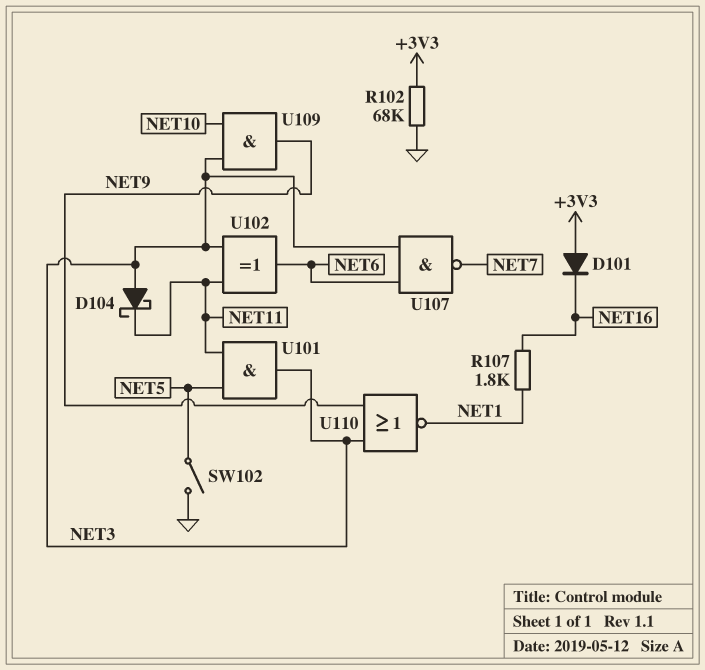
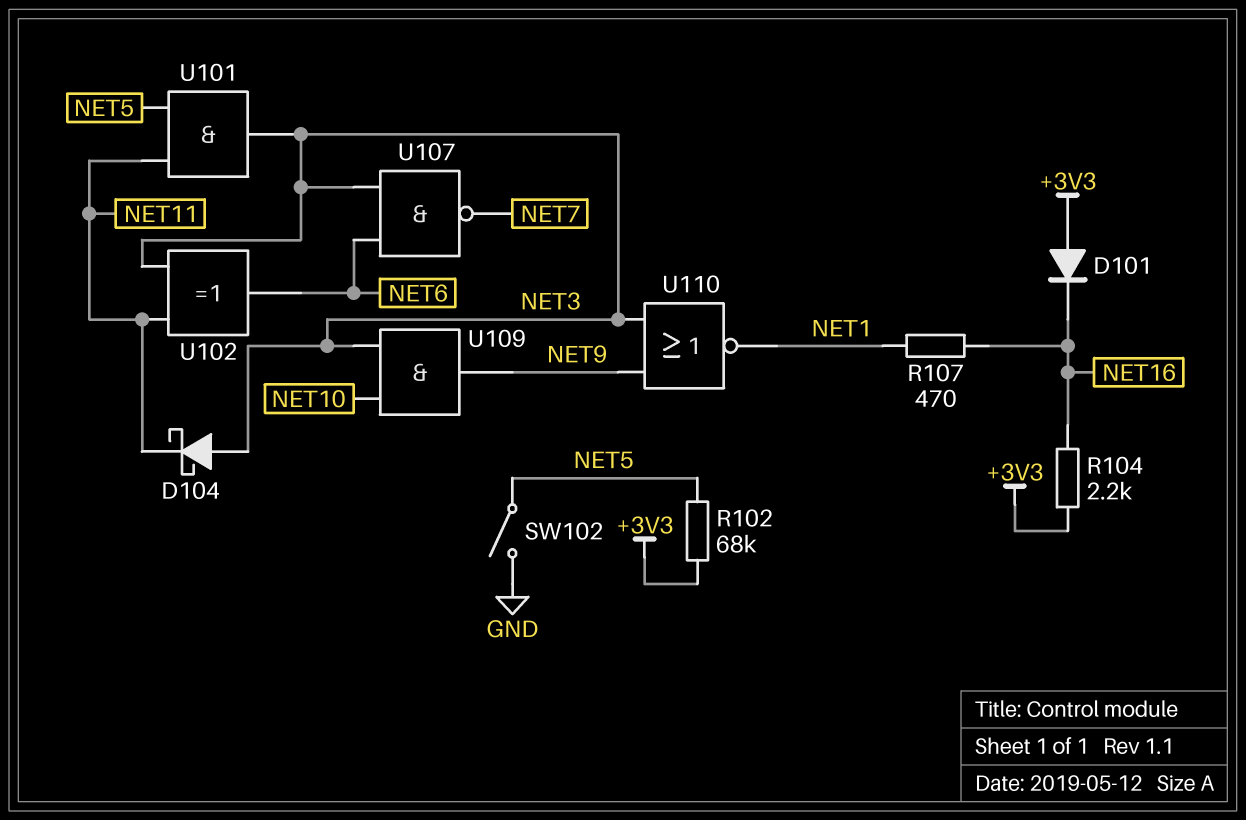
R102: 68k (+3V3, GND) -> 68k (+3V3, NET5)
R104: none -> 2.2k (+3V3, NET16)
R107: 1.8k (NET1, NET16) -> 470 (NET1, NET16)

